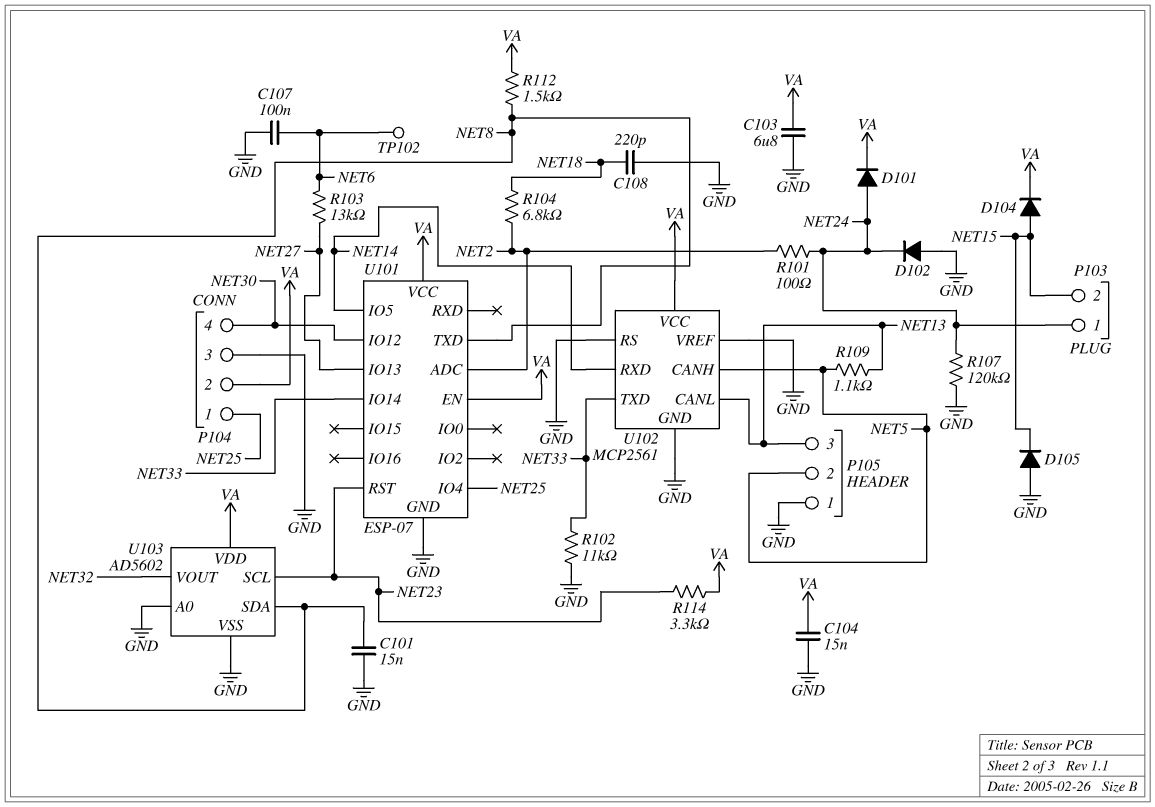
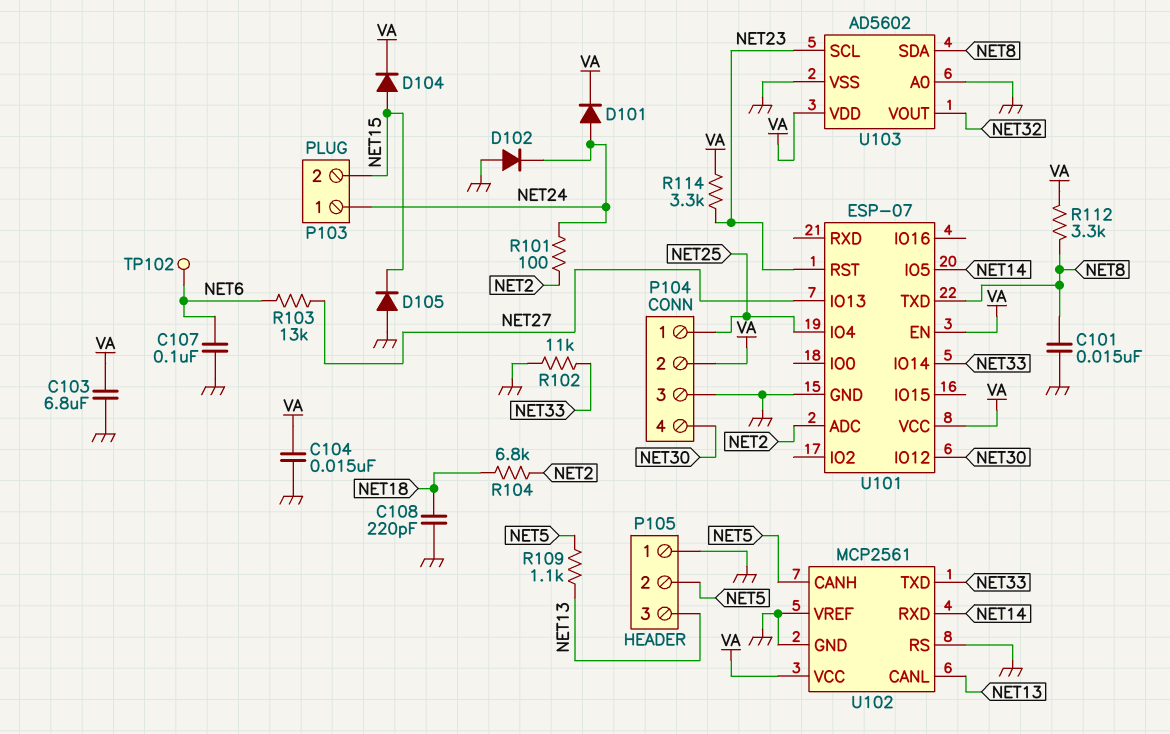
R107: 120k (GND, NET24) -> none
R112: 1.5k (NET8, VA) -> 3.3k (NET8, VA)

